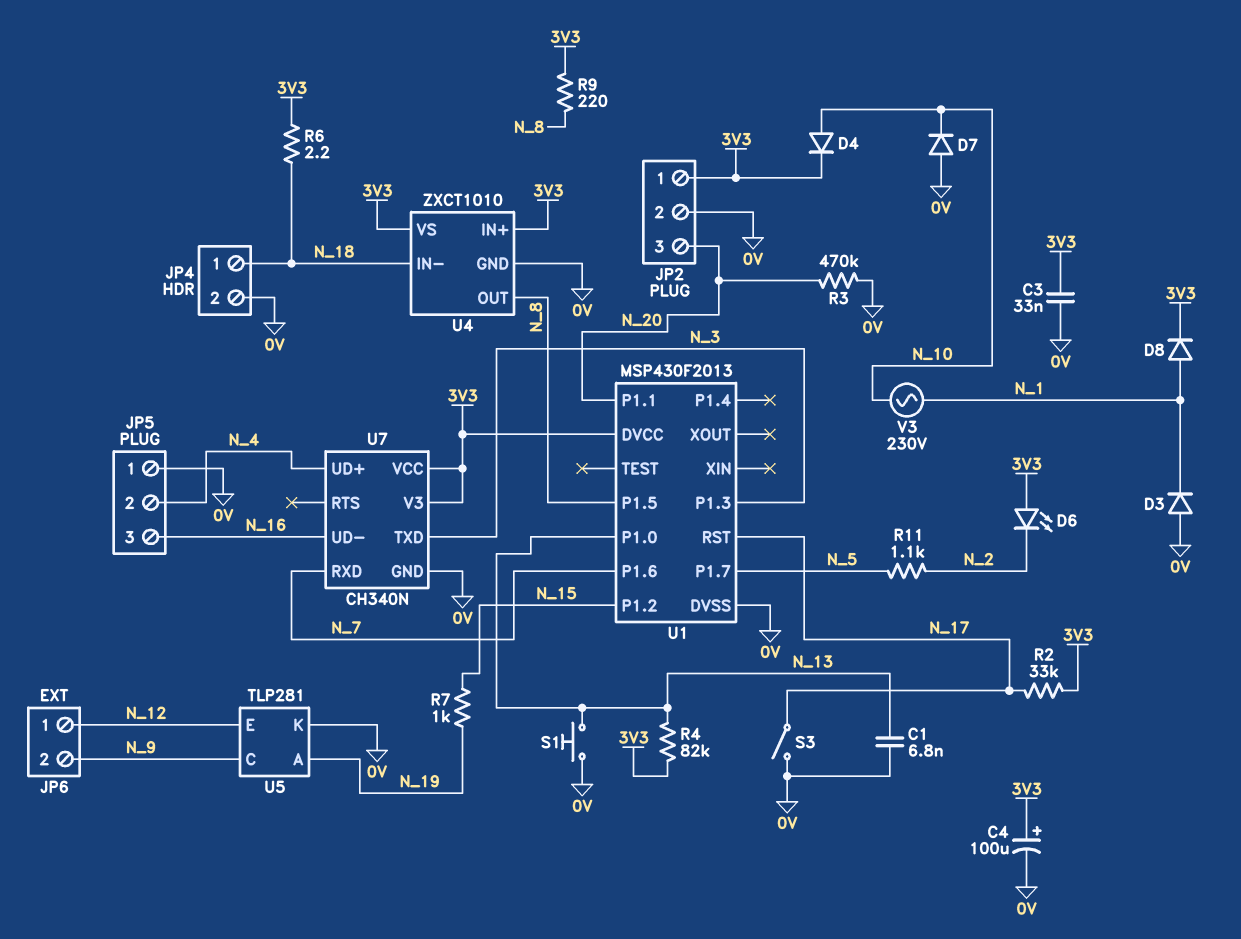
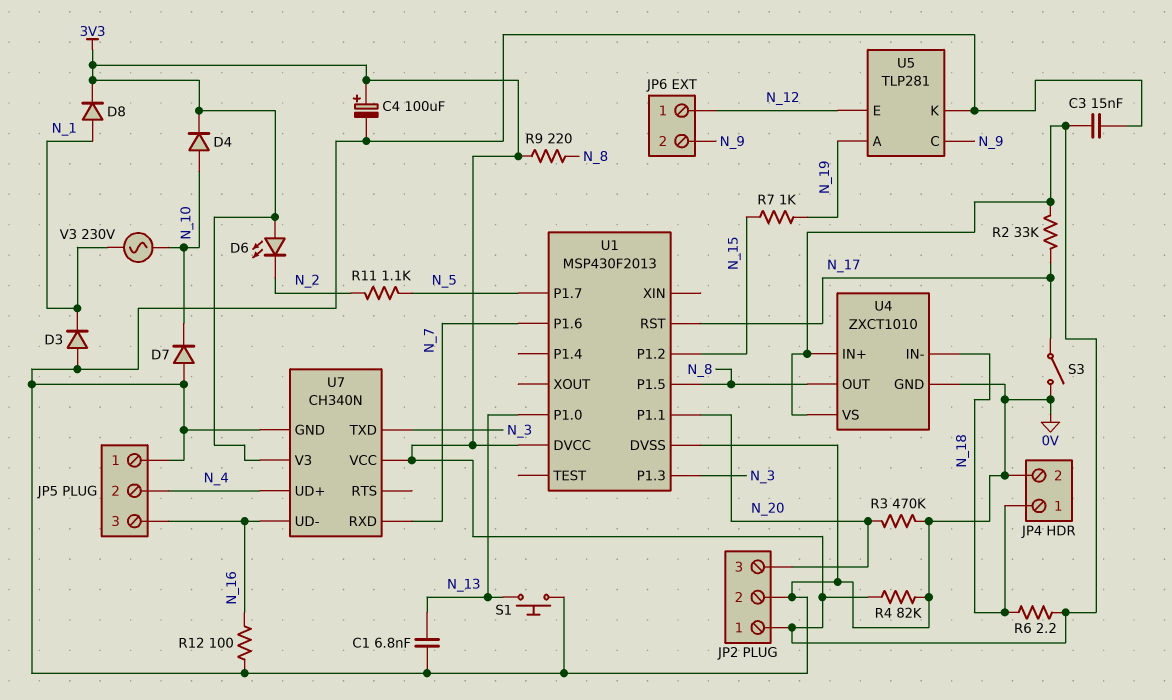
C3: 33nF (0V, 3V3) -> 15nF (0V, 3V3)
R4: 82k (3V3, N_13) -> 82k (0V, 3V3)
R12: none -> 100 (0V, N_16)

